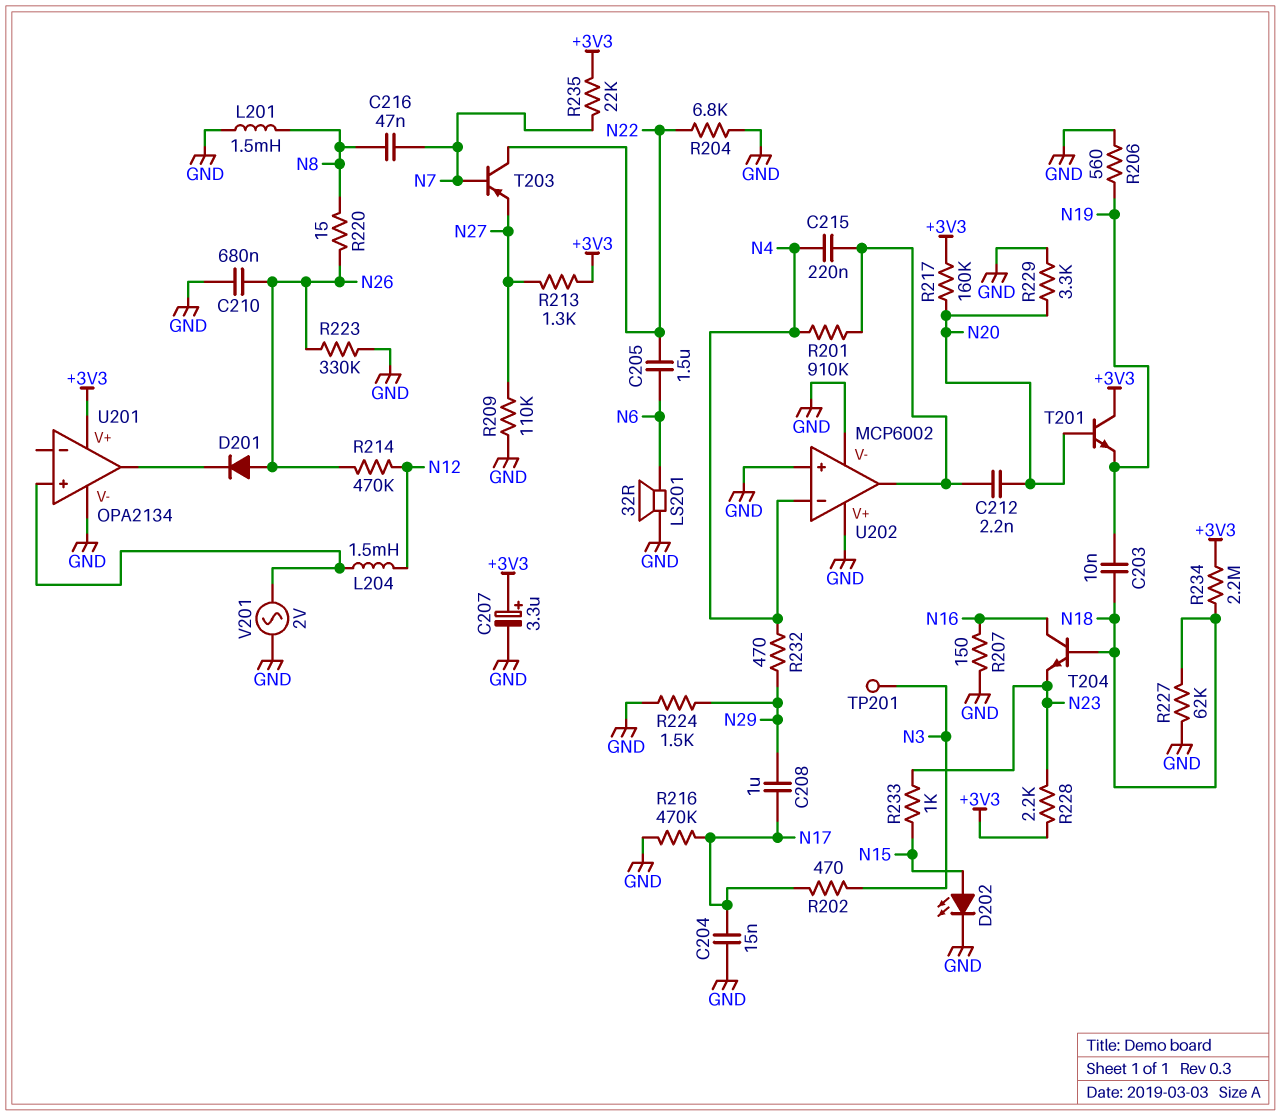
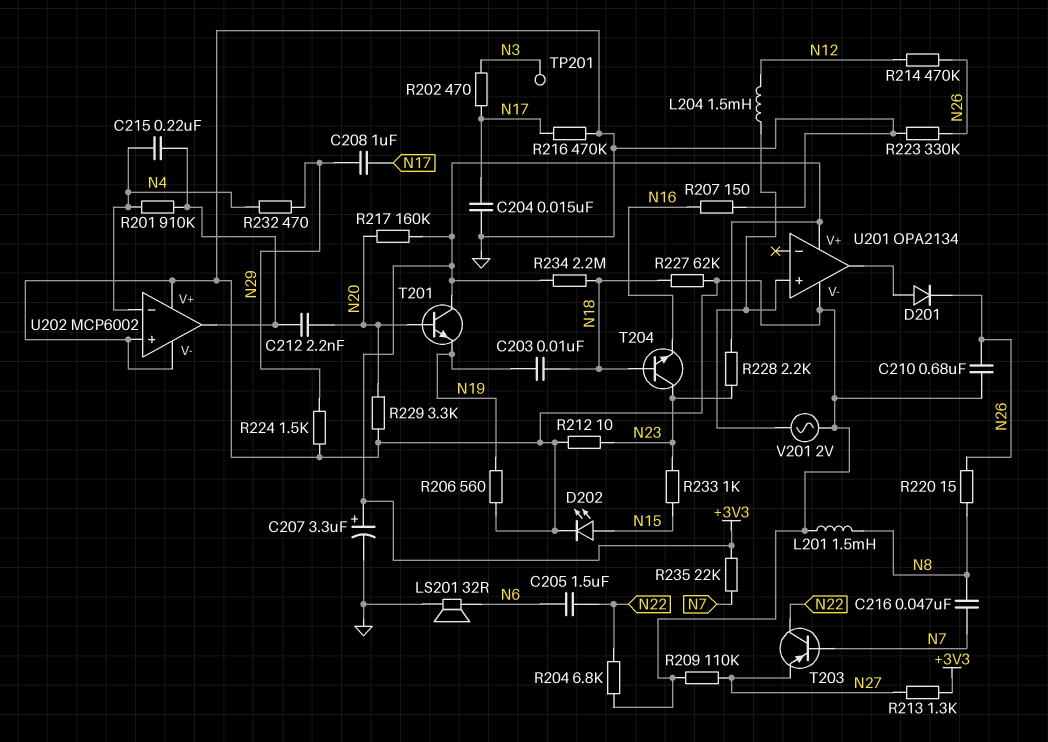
D201: diode (A N26, K U201/out) -> diode (A U201/out, K N26)
R212: none -> 10 (GND, N23)
T204: NPN (B N18, C N16, E N23) -> NPN (B N18, C N23, E N16)

